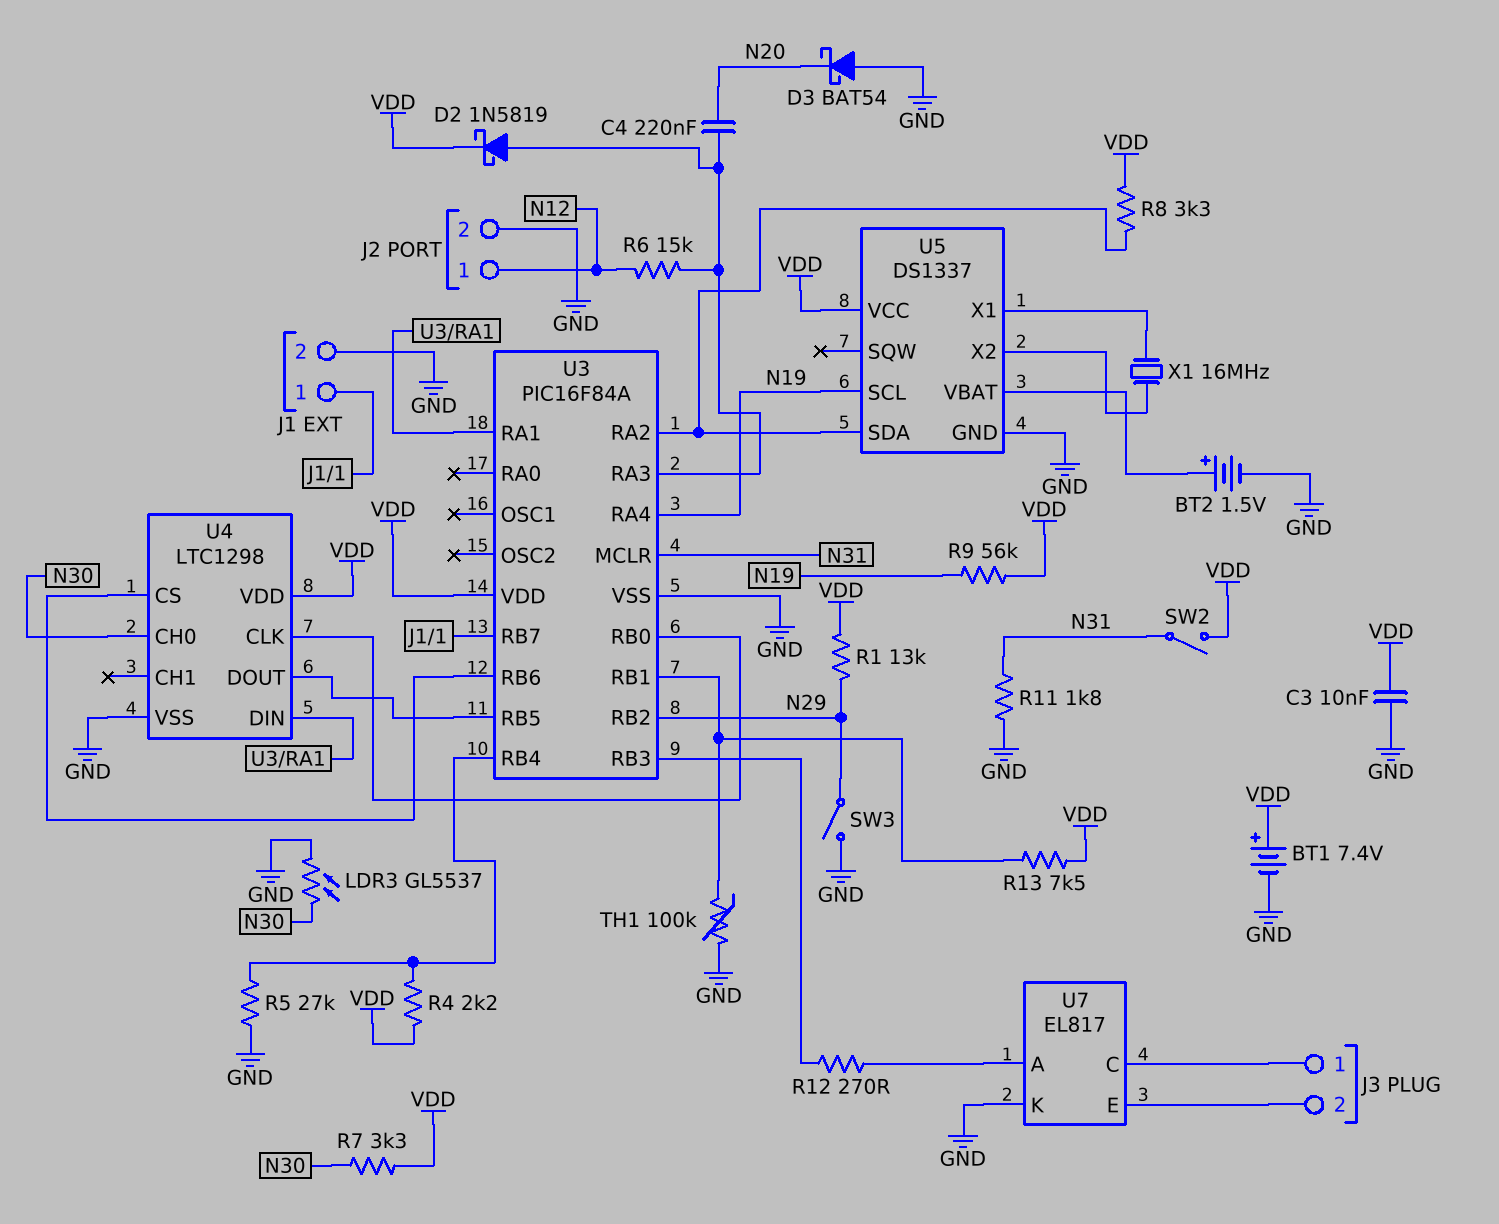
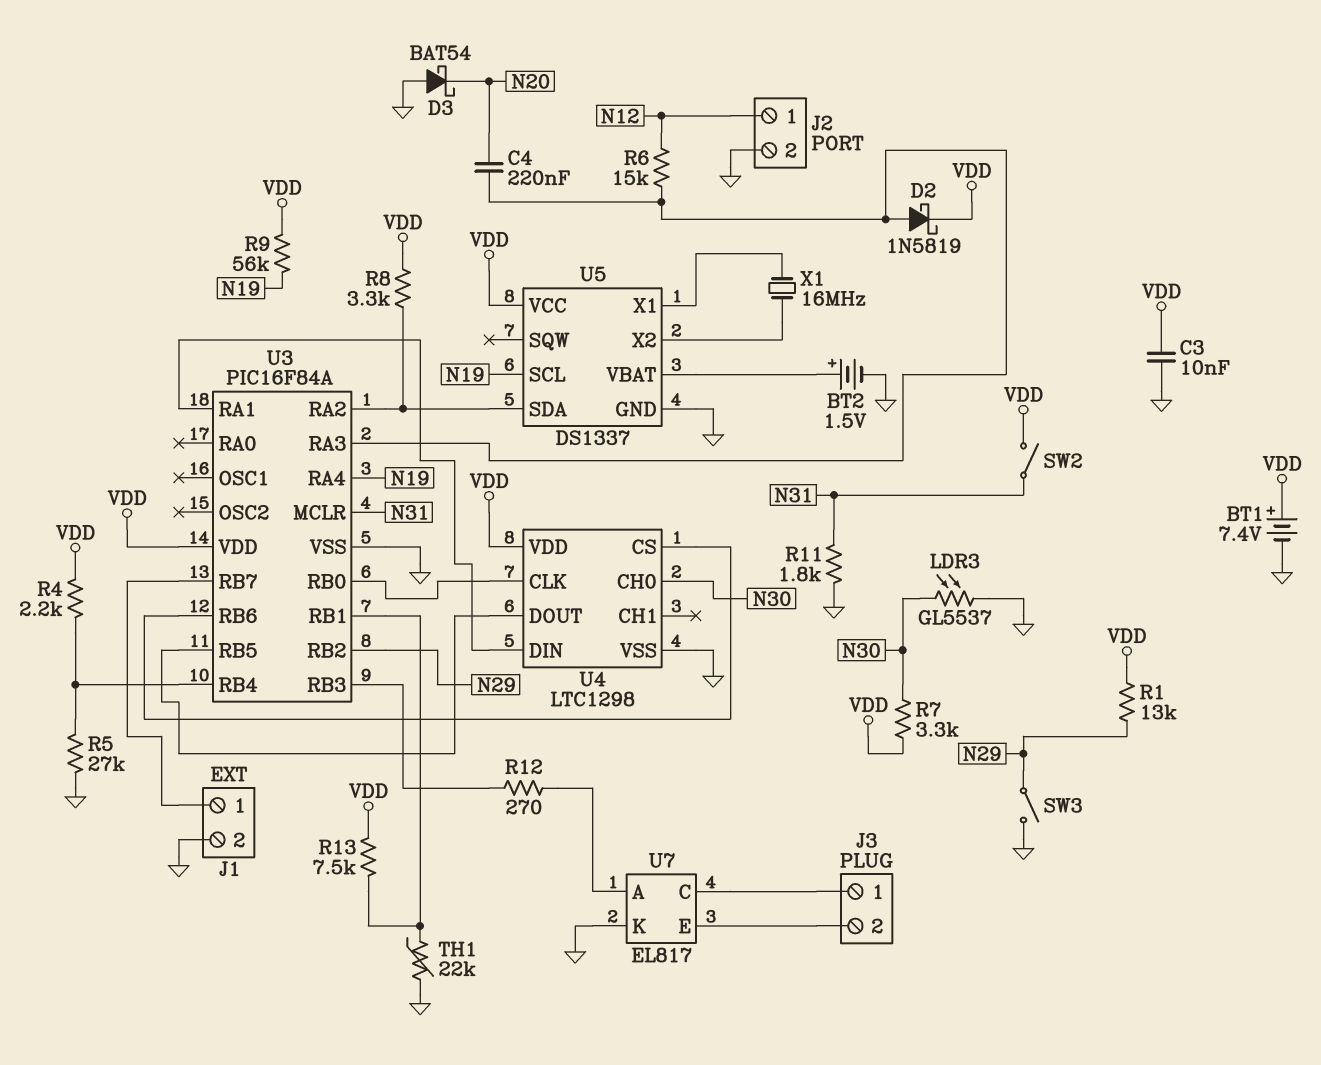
TH1: 100k (GND, U3/RB1) -> 22k (GND, U3/RB1)

